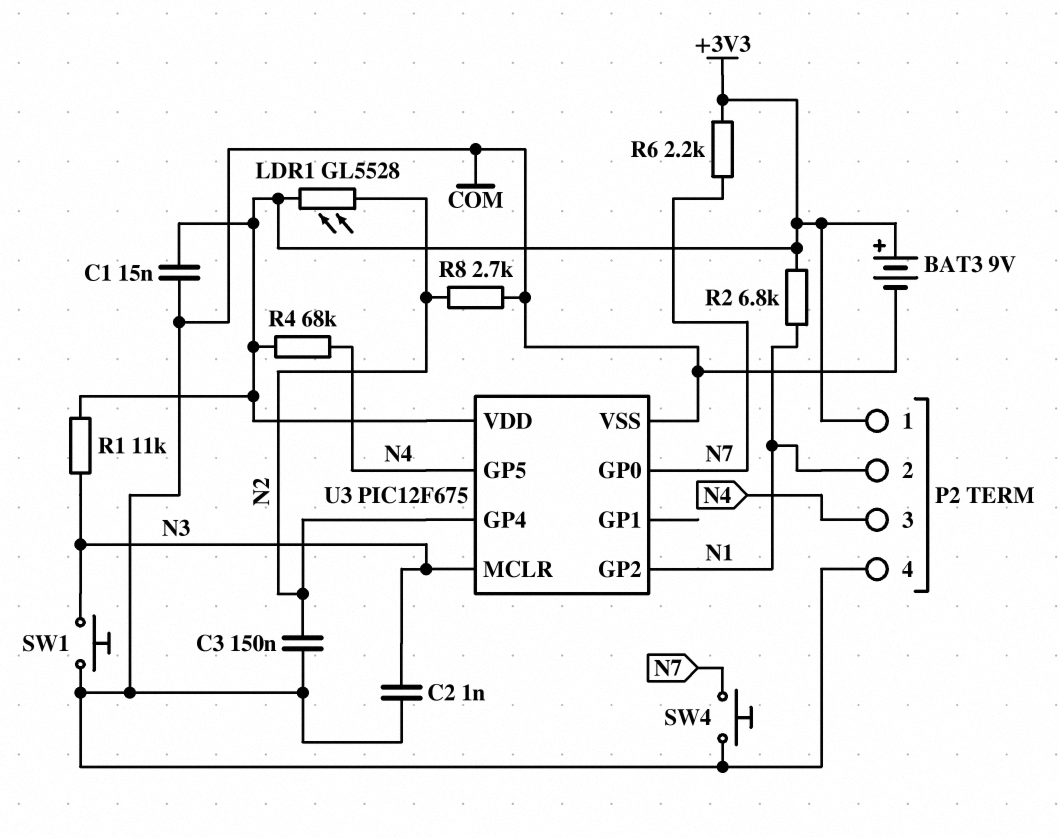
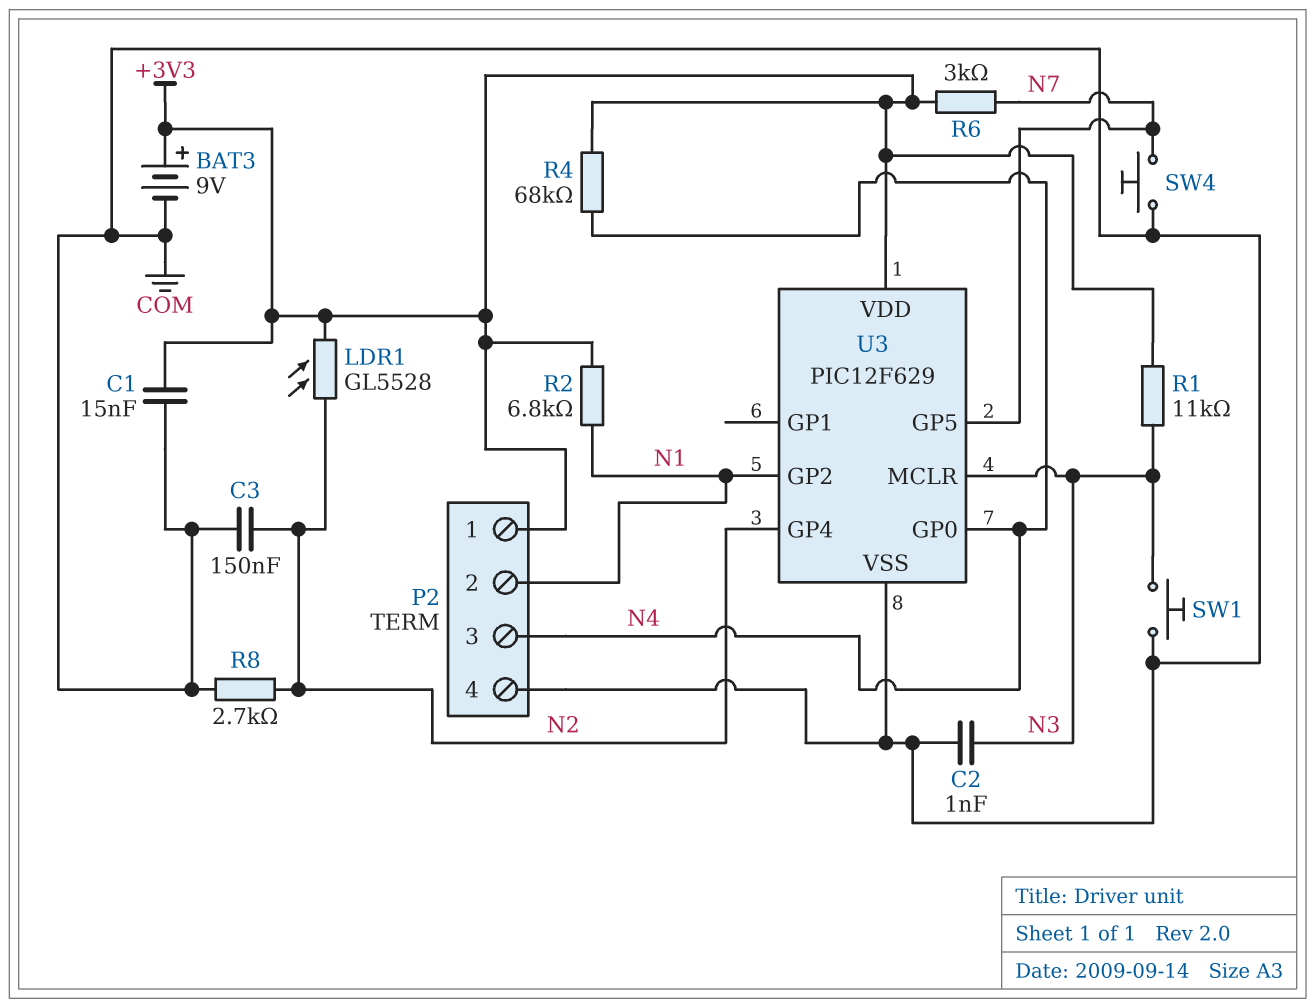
R6: 2.2k (+3V3, N7) -> 3k (+3V3, N7)
U3: PIC12F675 -> PIC12F629
U3 pin GP0: N7 -> N4
U3 pin GP5: N4 -> N7

